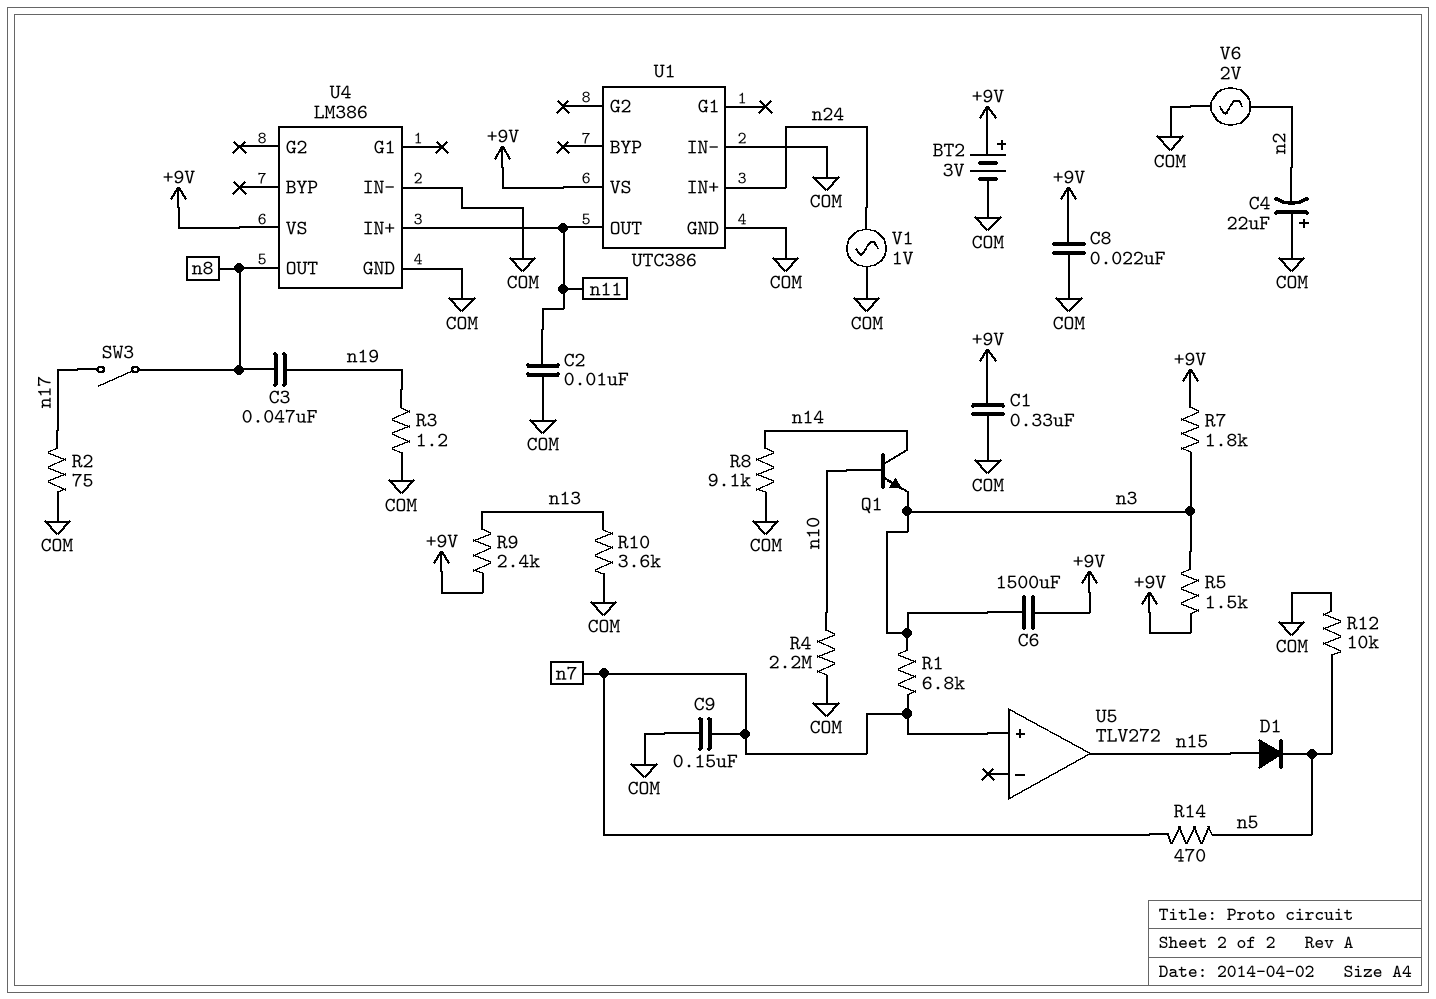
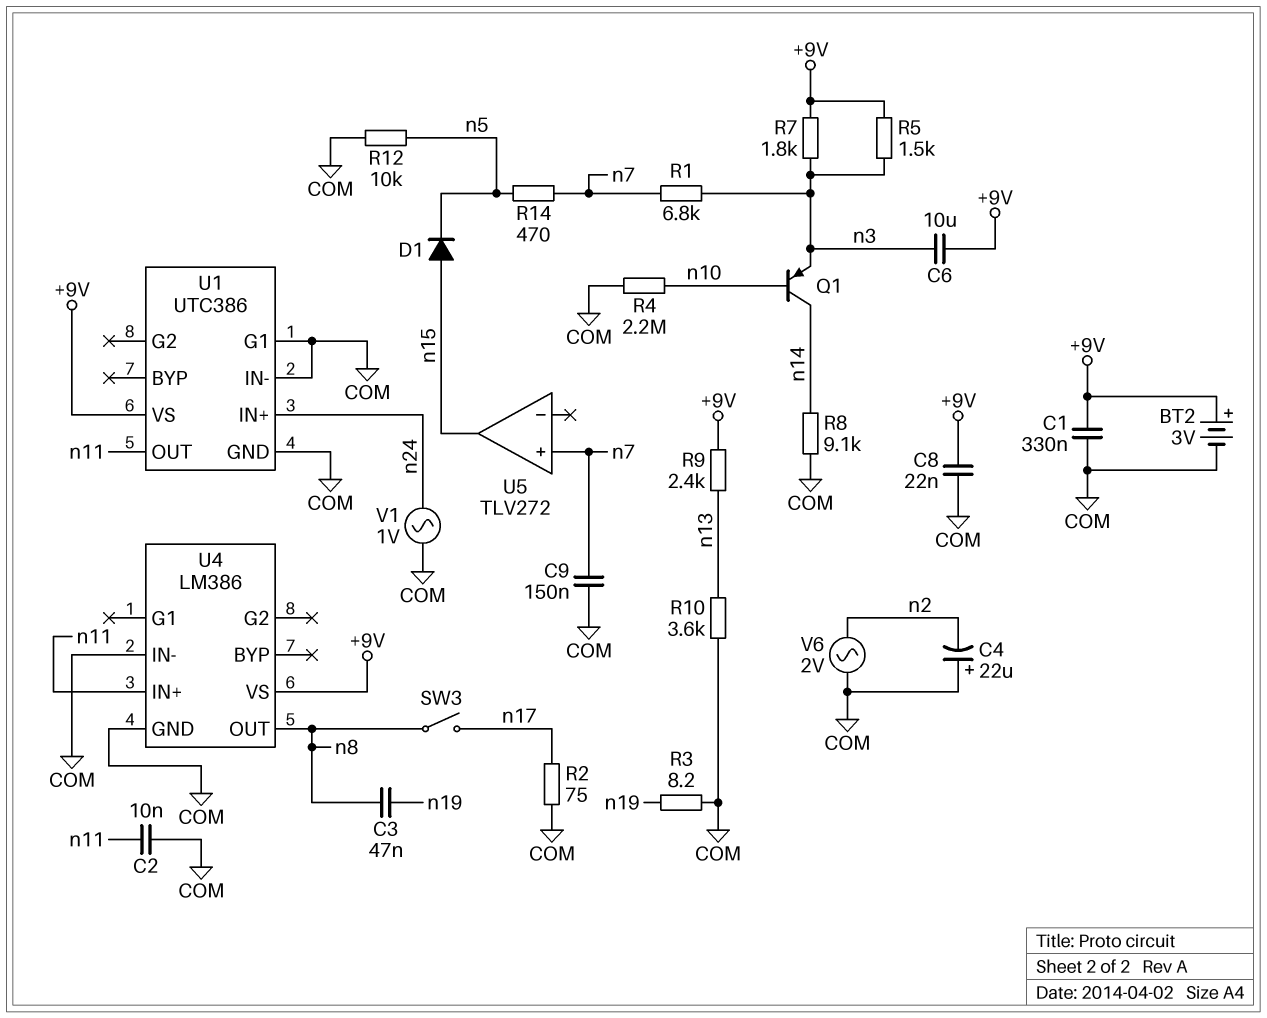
C6: 1500uF (+9V, n3) -> 10uF (+9V, n3)
Q1: NPN (B n10, C n14, E n3) -> PNP (B n10, C n14, E n3)
R3: 1.2 (COM, n19) -> 8.2 (COM, n19)
U1 pin G1: none -> COM

